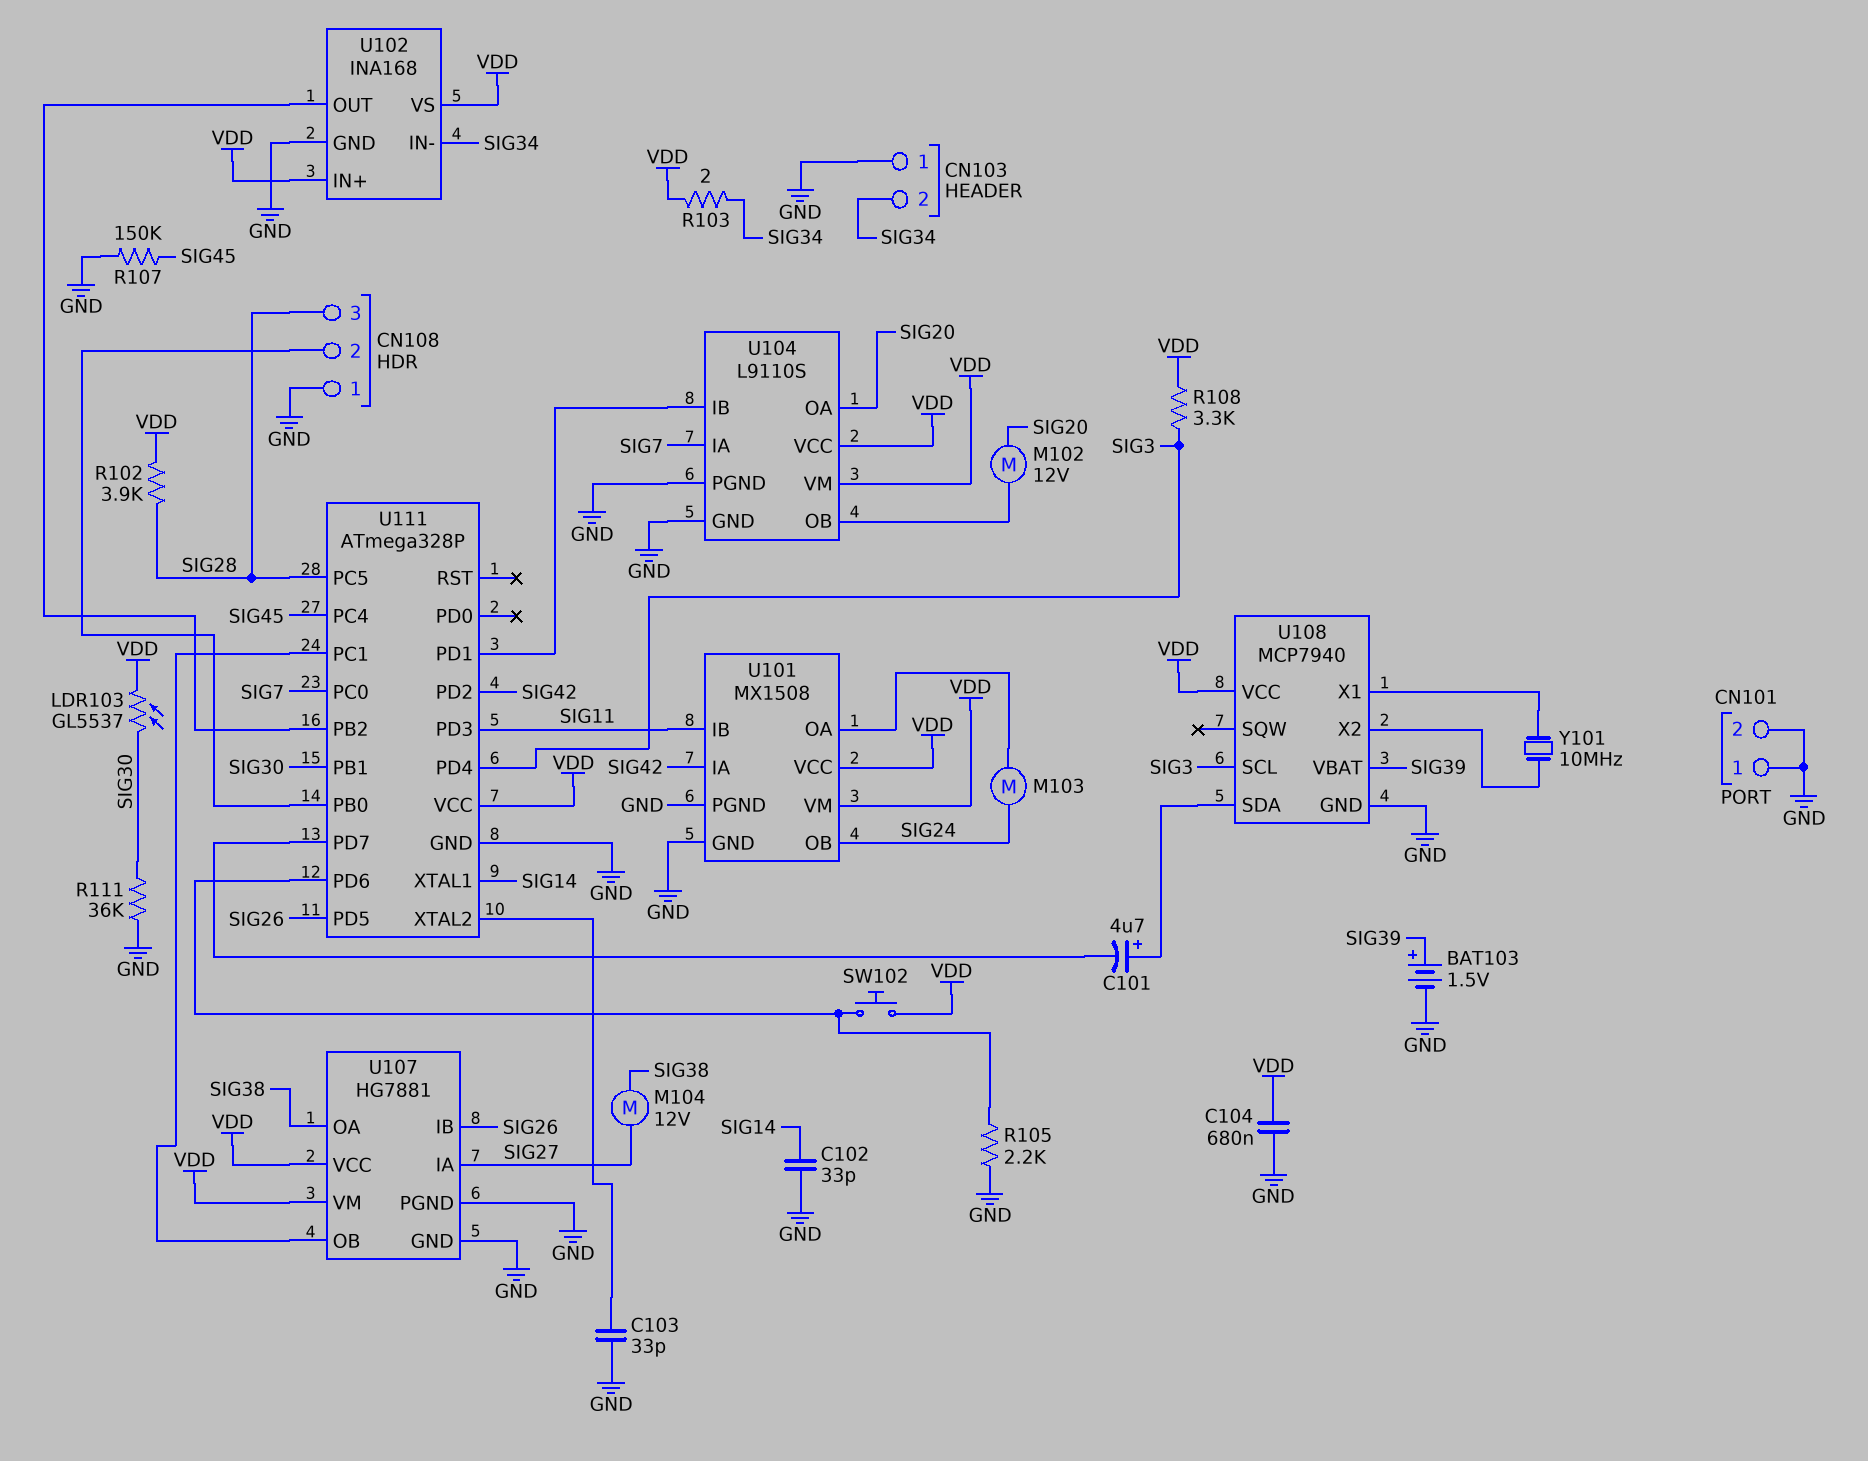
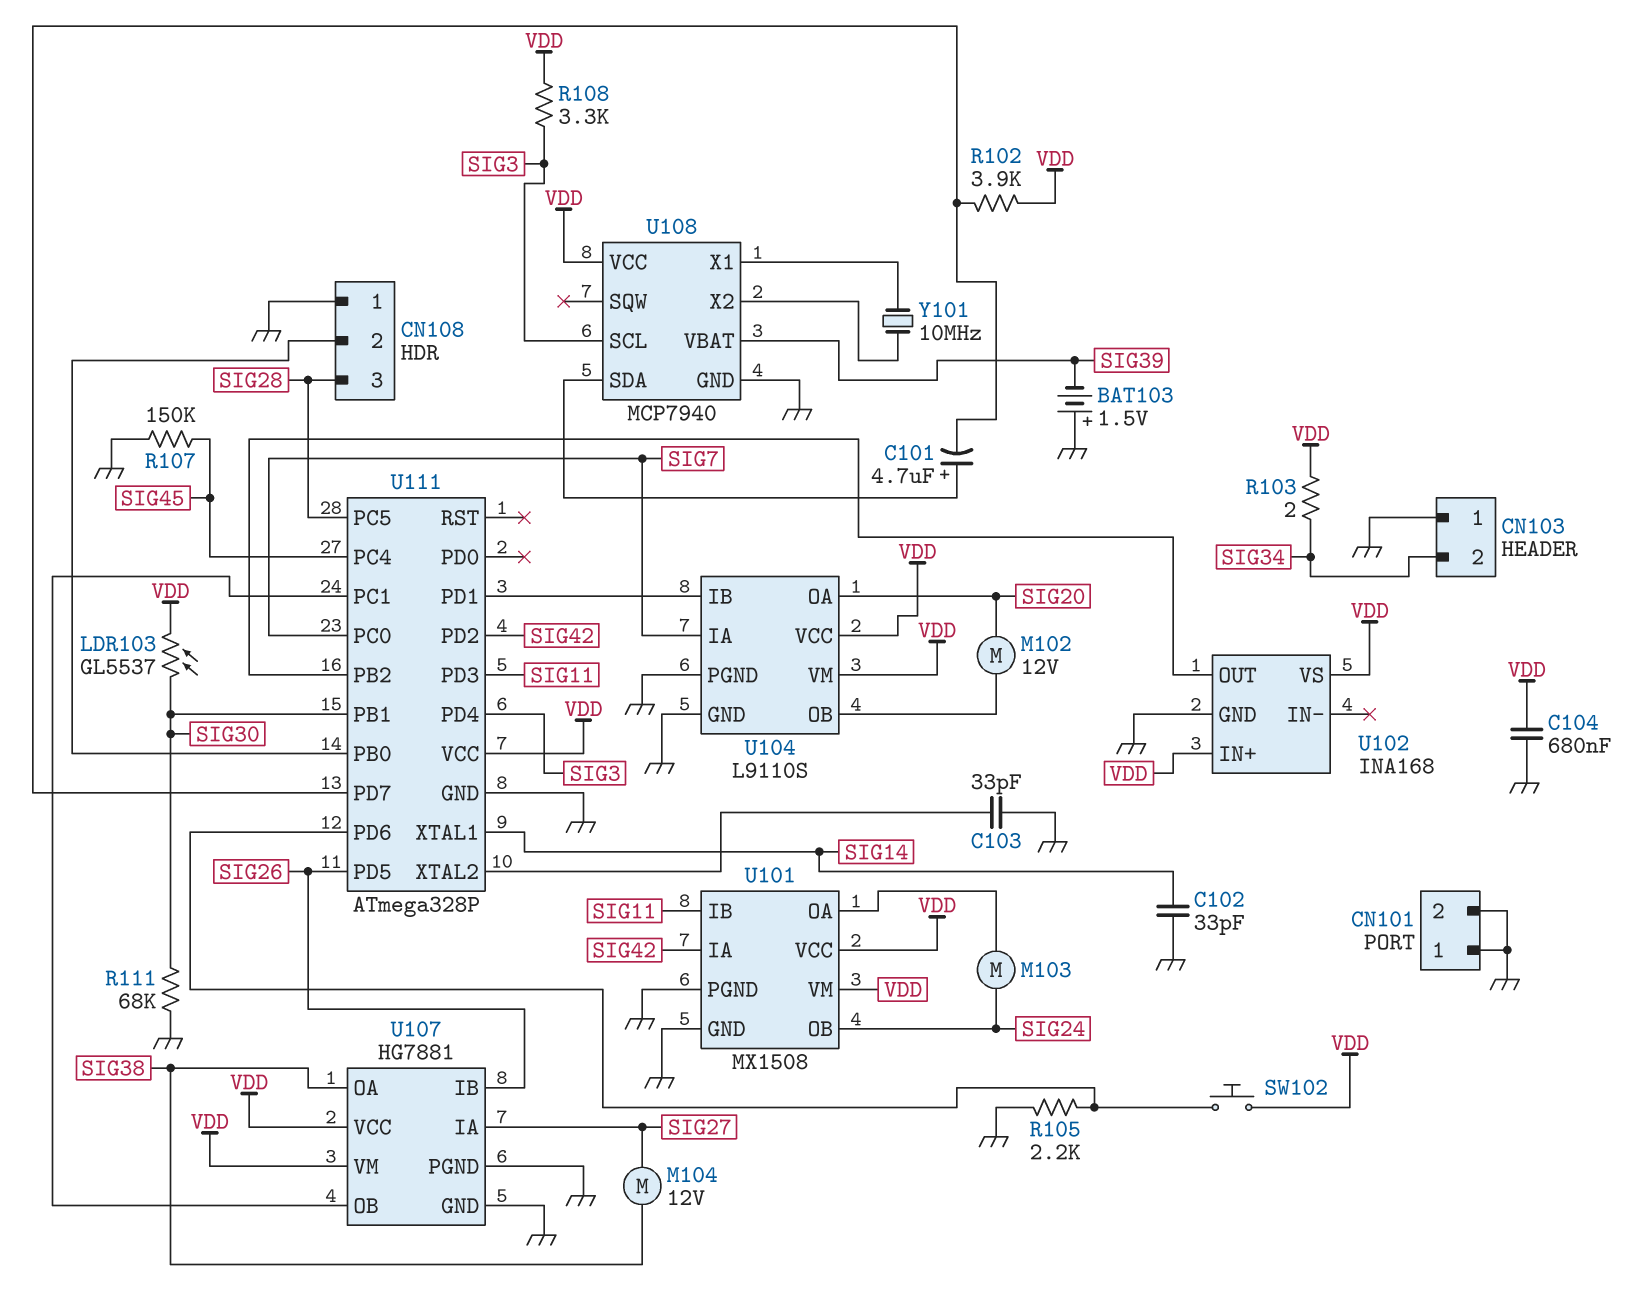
BAT103: 1.5V (plus SIG39, minus GND) -> 1.5V (plus GND, minus SIG39)
R102: 3.9k (SIG28, VDD) -> 3.9k (U111/PD7, VDD)
R111: 36k (GND, SIG30) -> 68k (GND, SIG30)
U102 pin IN-: SIG34 -> none

